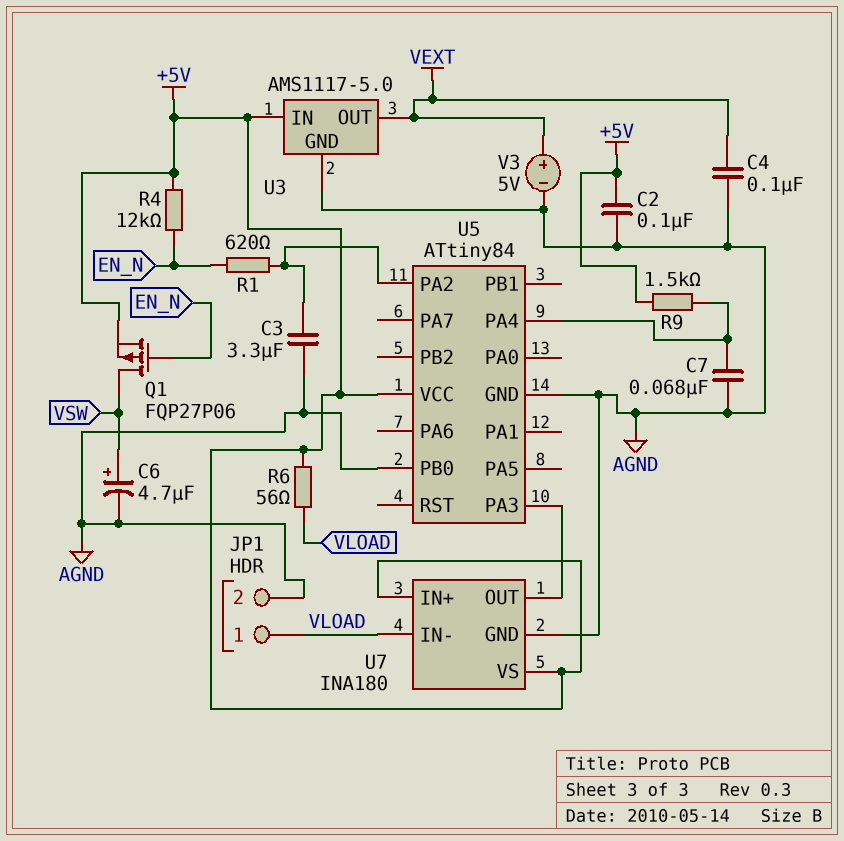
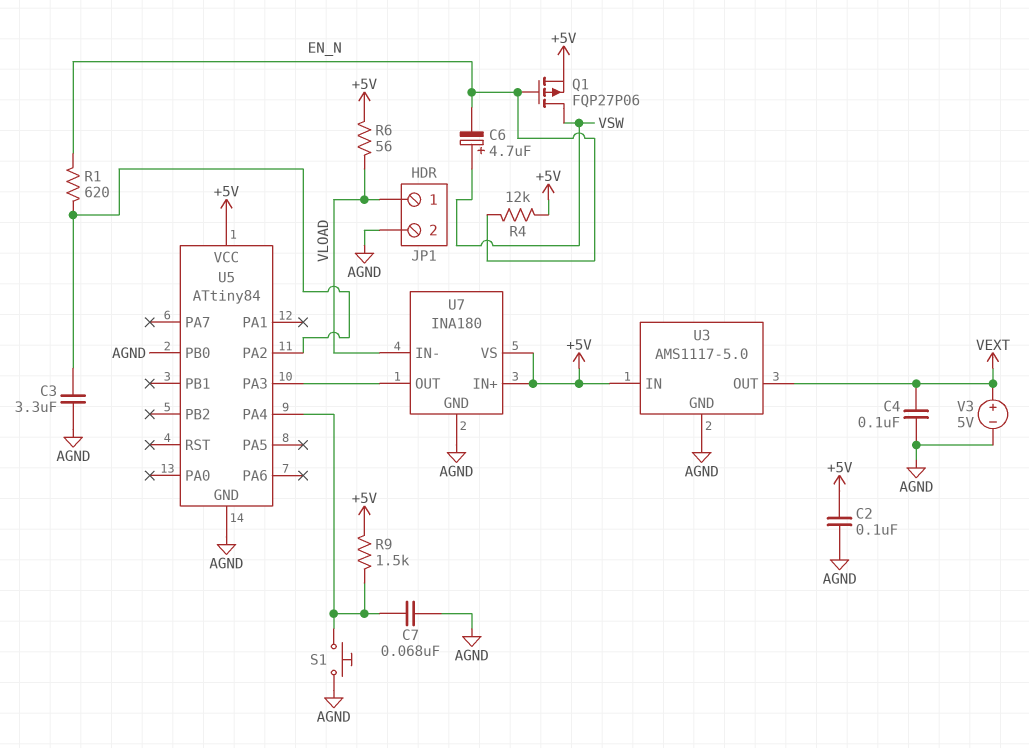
C6: 4.7uF (plus VSW, minus AGND) -> 4.7uF (plus VSW, minus EN_N)
S1: none -> button (AGND, U5/PA4)

